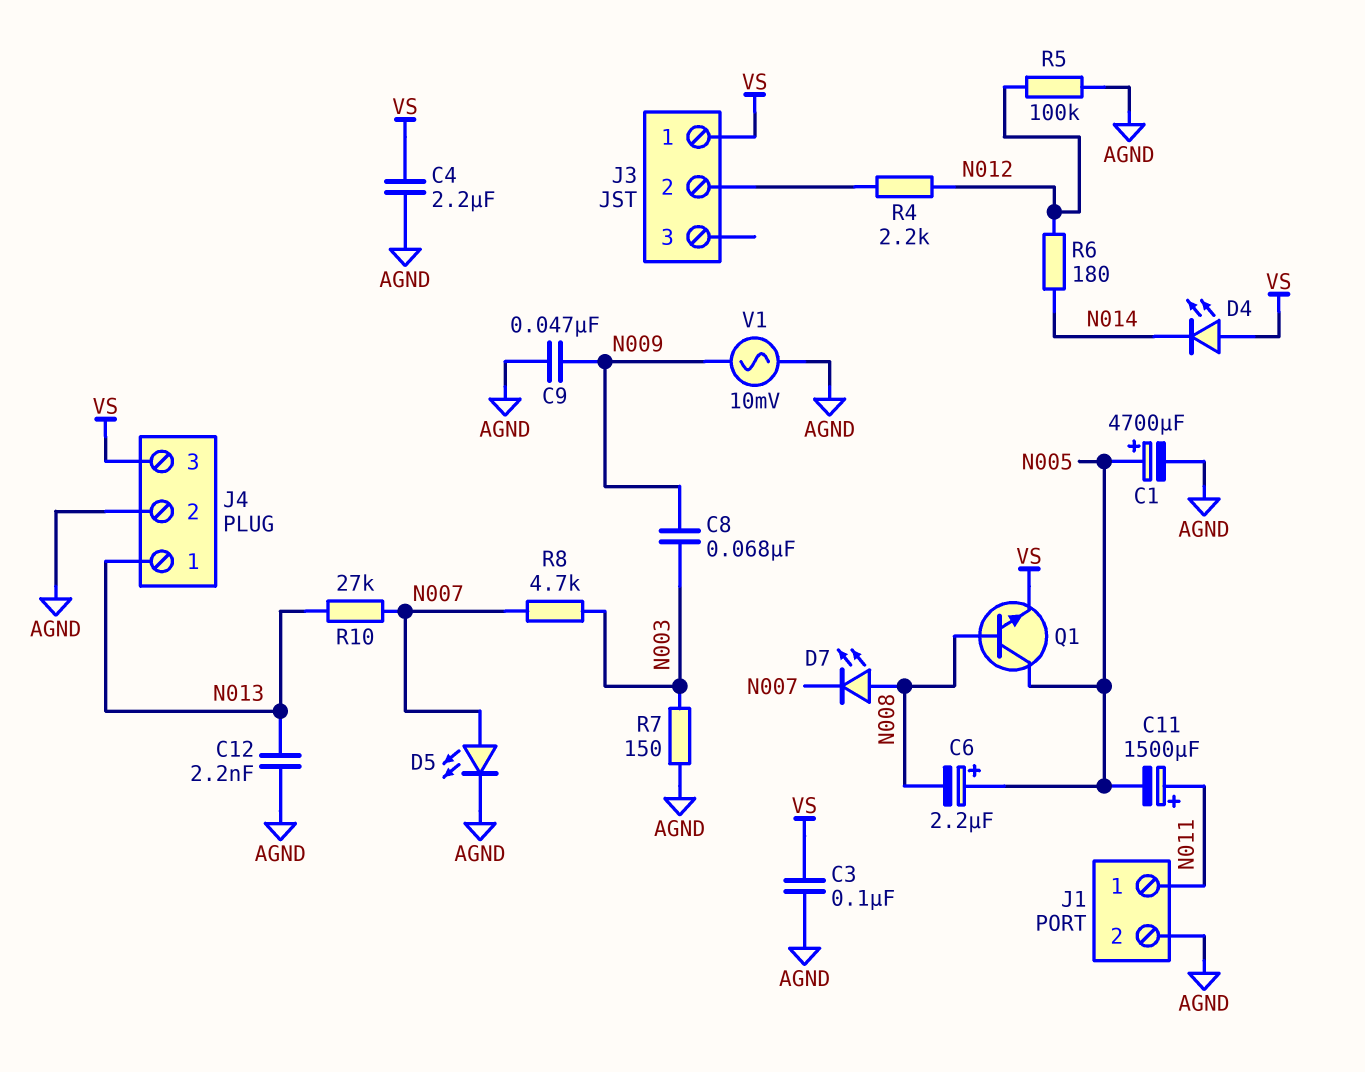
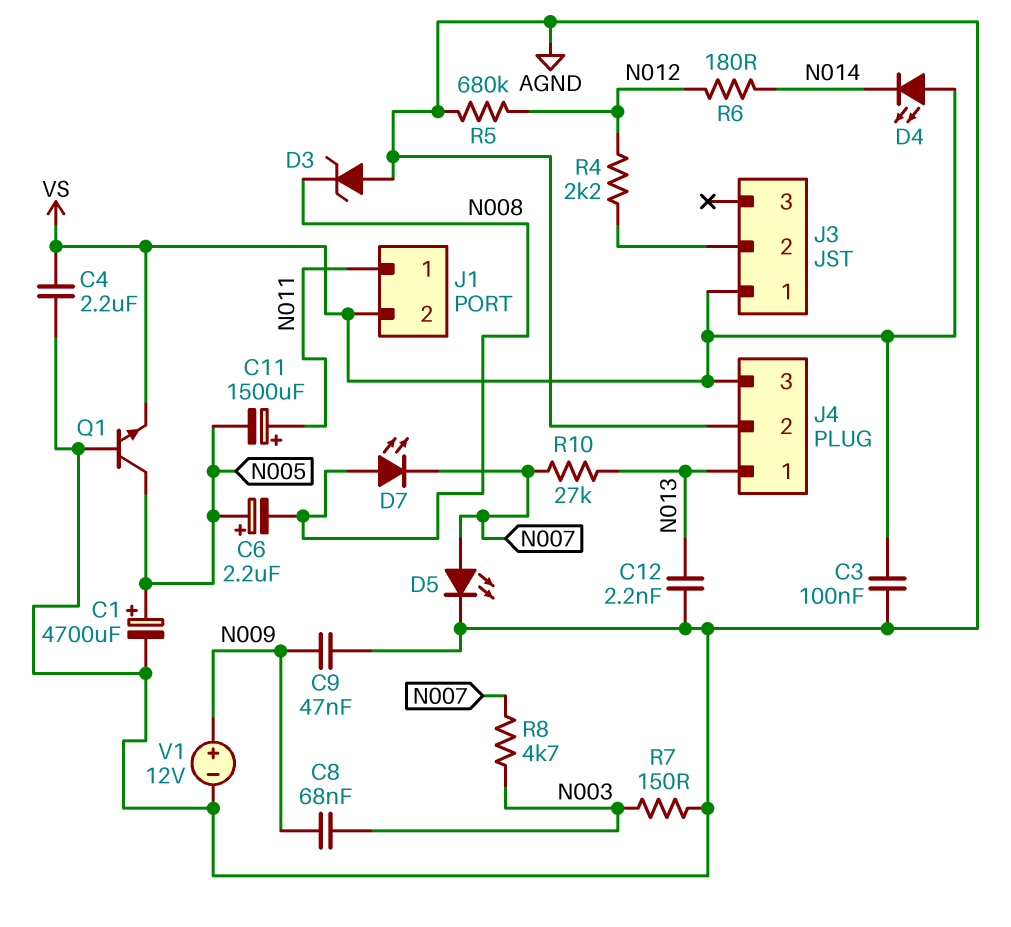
D3: none -> zener (A AGND, K N008)
J1 pin 2: AGND -> VS
Q1: NPN (B N008, C N005, E VS) -> NPN (B AGND, C N005, E VS)
R5: 100k (AGND, N012) -> 680k (AGND, N012)
V1: AC 10mV (AGND, N009) -> 12V (plus N009, minus AGND)

